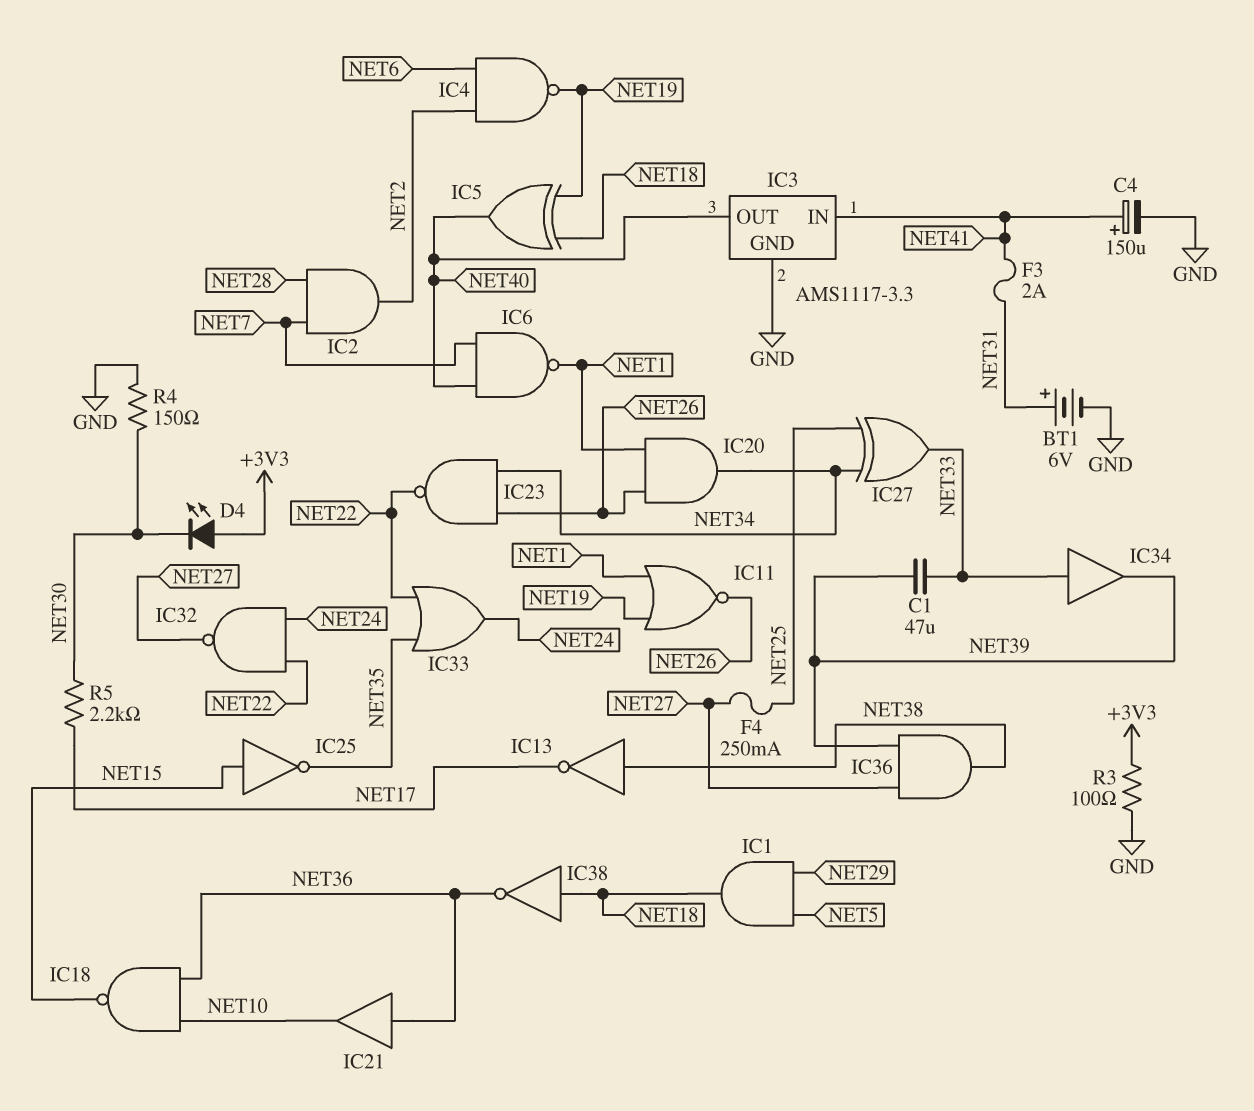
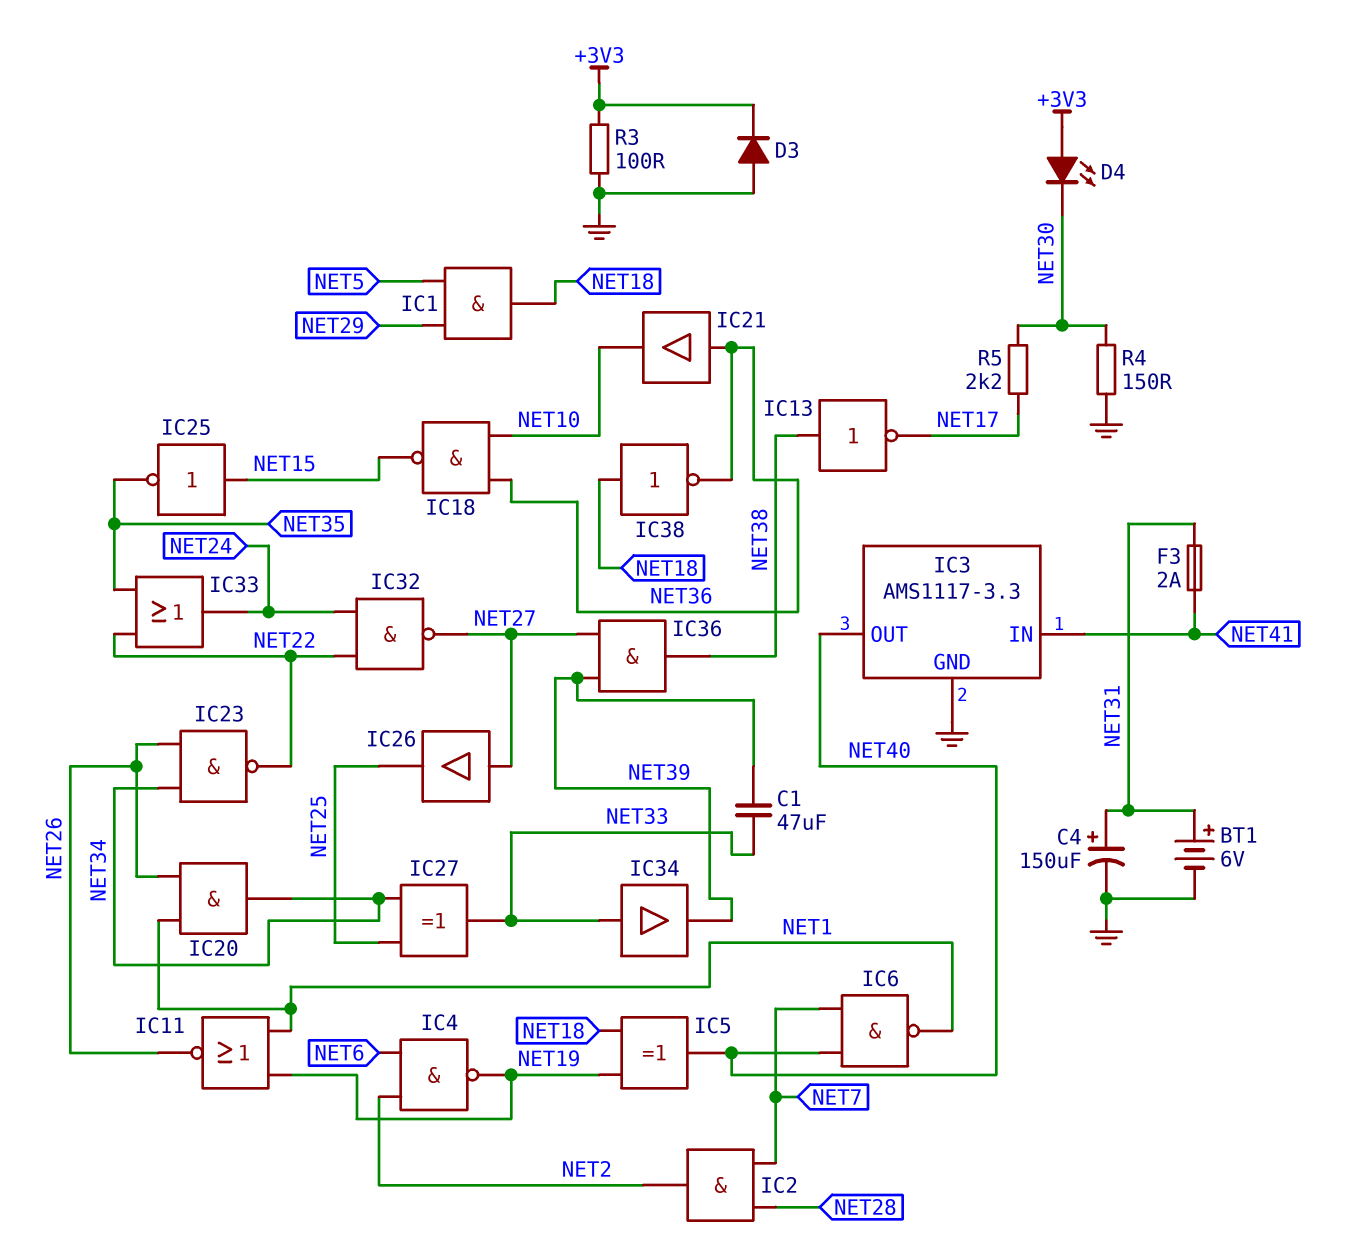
C4: 150uF (plus NET41, minus GND) -> 150uF (plus NET31, minus GND)
D3: none -> diode (A GND, K +3V3)
F4: 250mA (NET25, NET27) -> none
IC26: none -> buffer (in NET27, out NET25)

